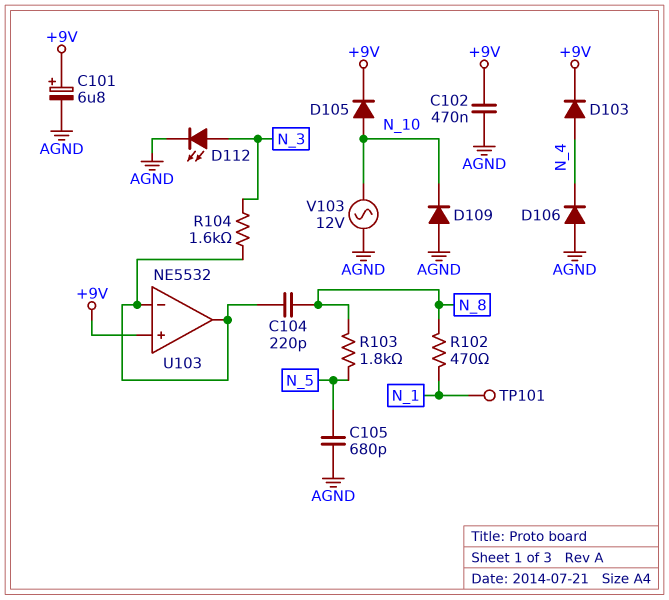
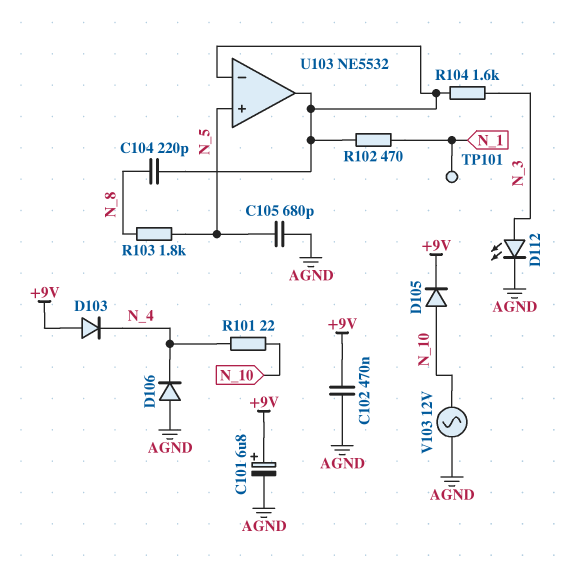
D103: diode (A N_4, K +9V) -> diode (A +9V, K N_4)
D109: diode (A AGND, K N_10) -> none
R101: none -> 22 (N_4, N_10)
R102: 470 (N_1, N_8) -> 470 (N_1, U103/in-)
U103 pin in+: +9V -> N_5

